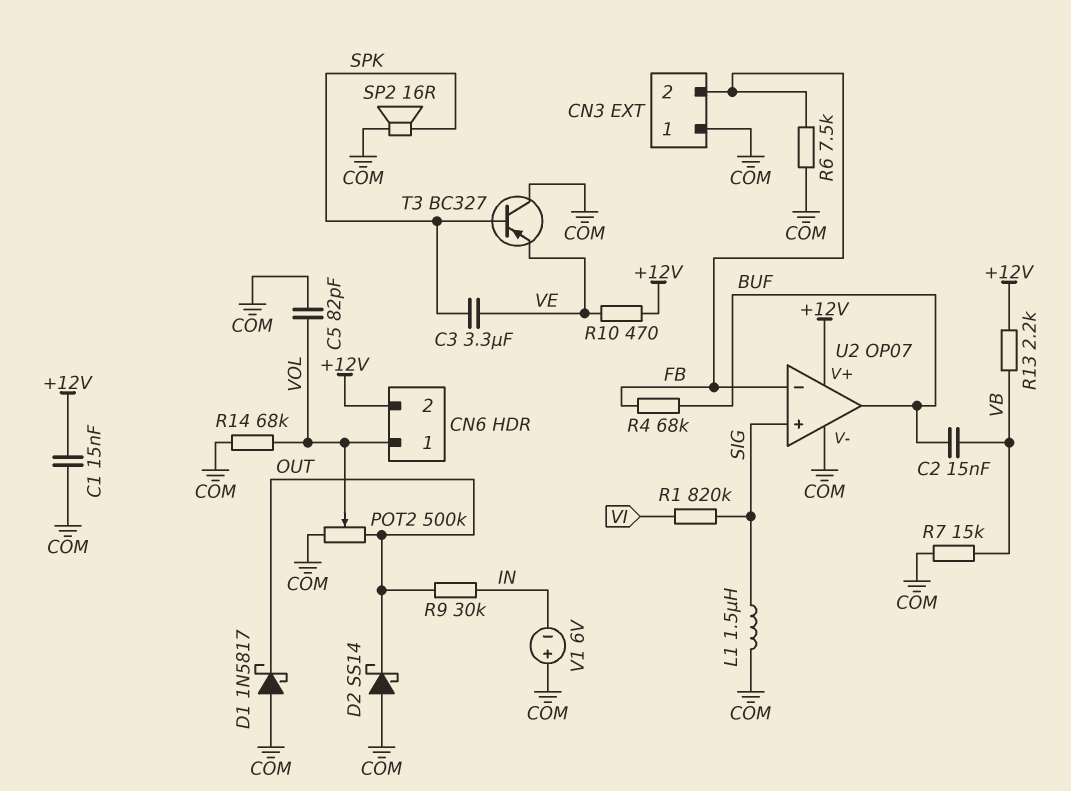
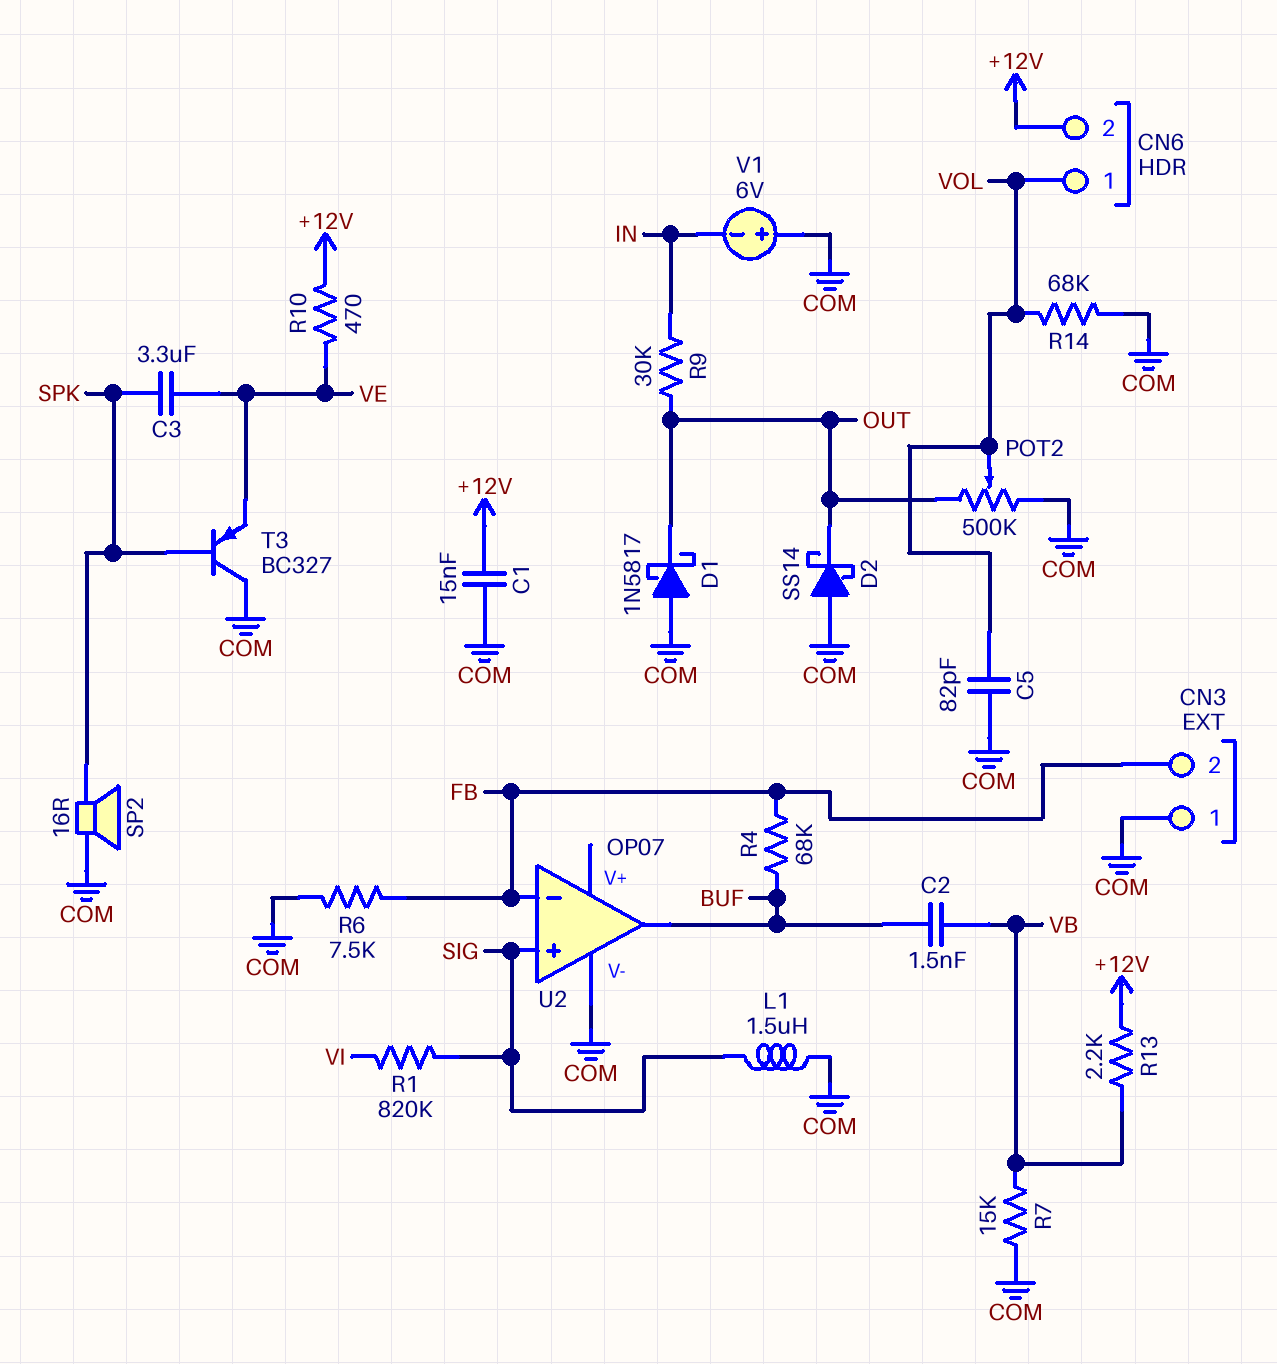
C2: 15nF (BUF, VB) -> 1.5nF (BUF, VB)
U2 pin V+: +12V -> none

